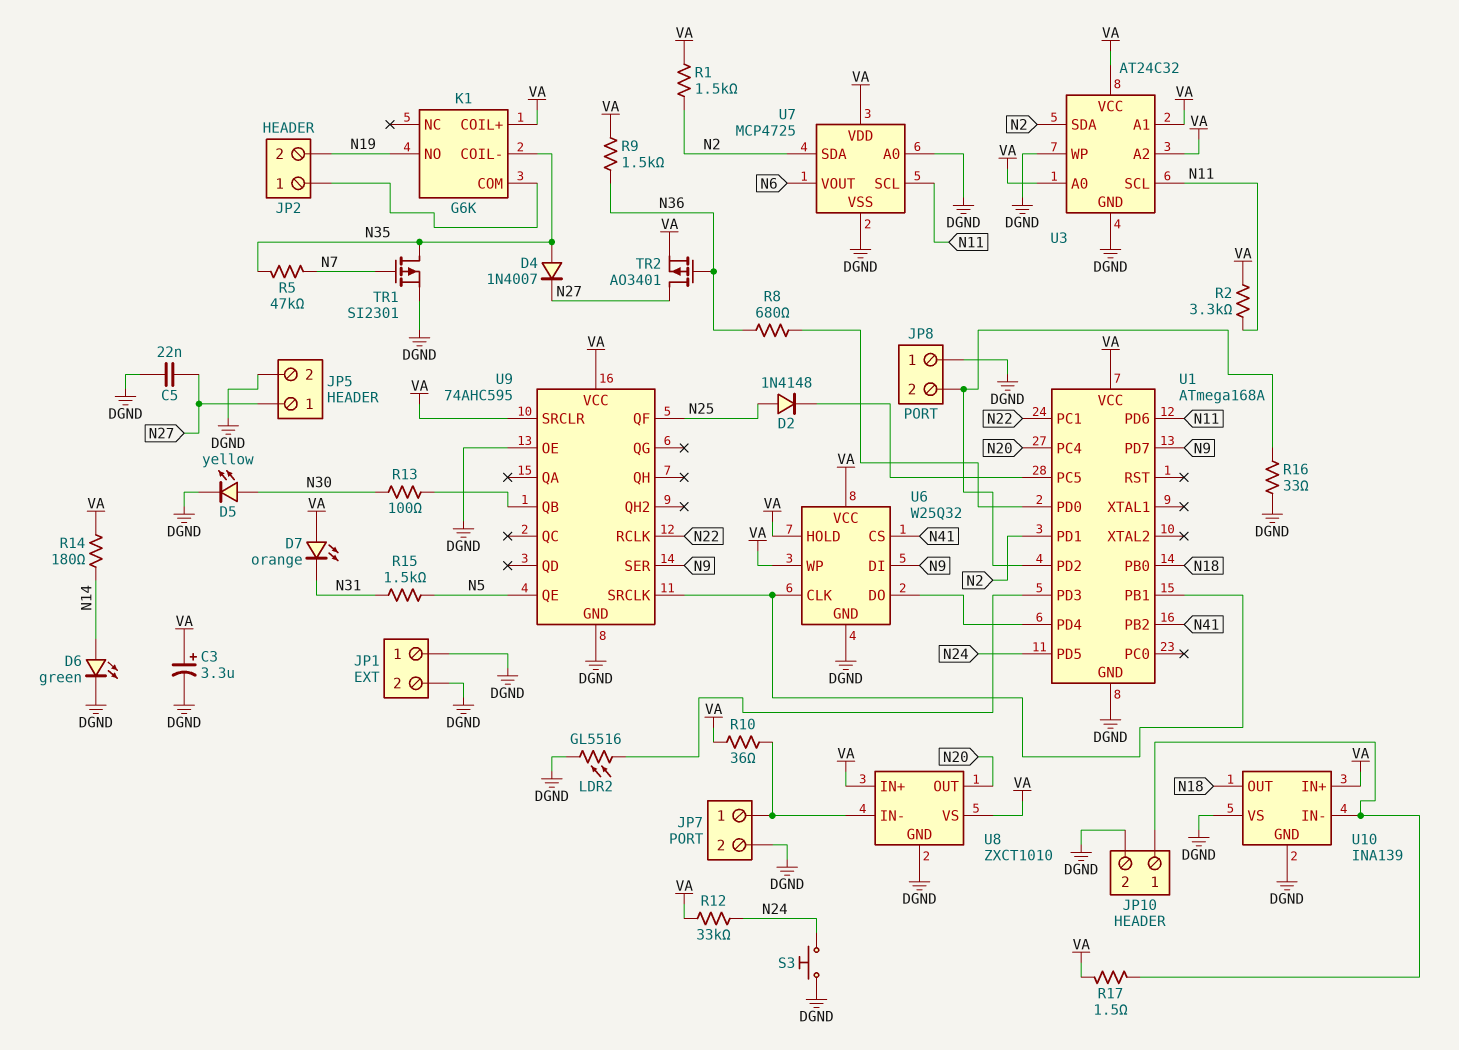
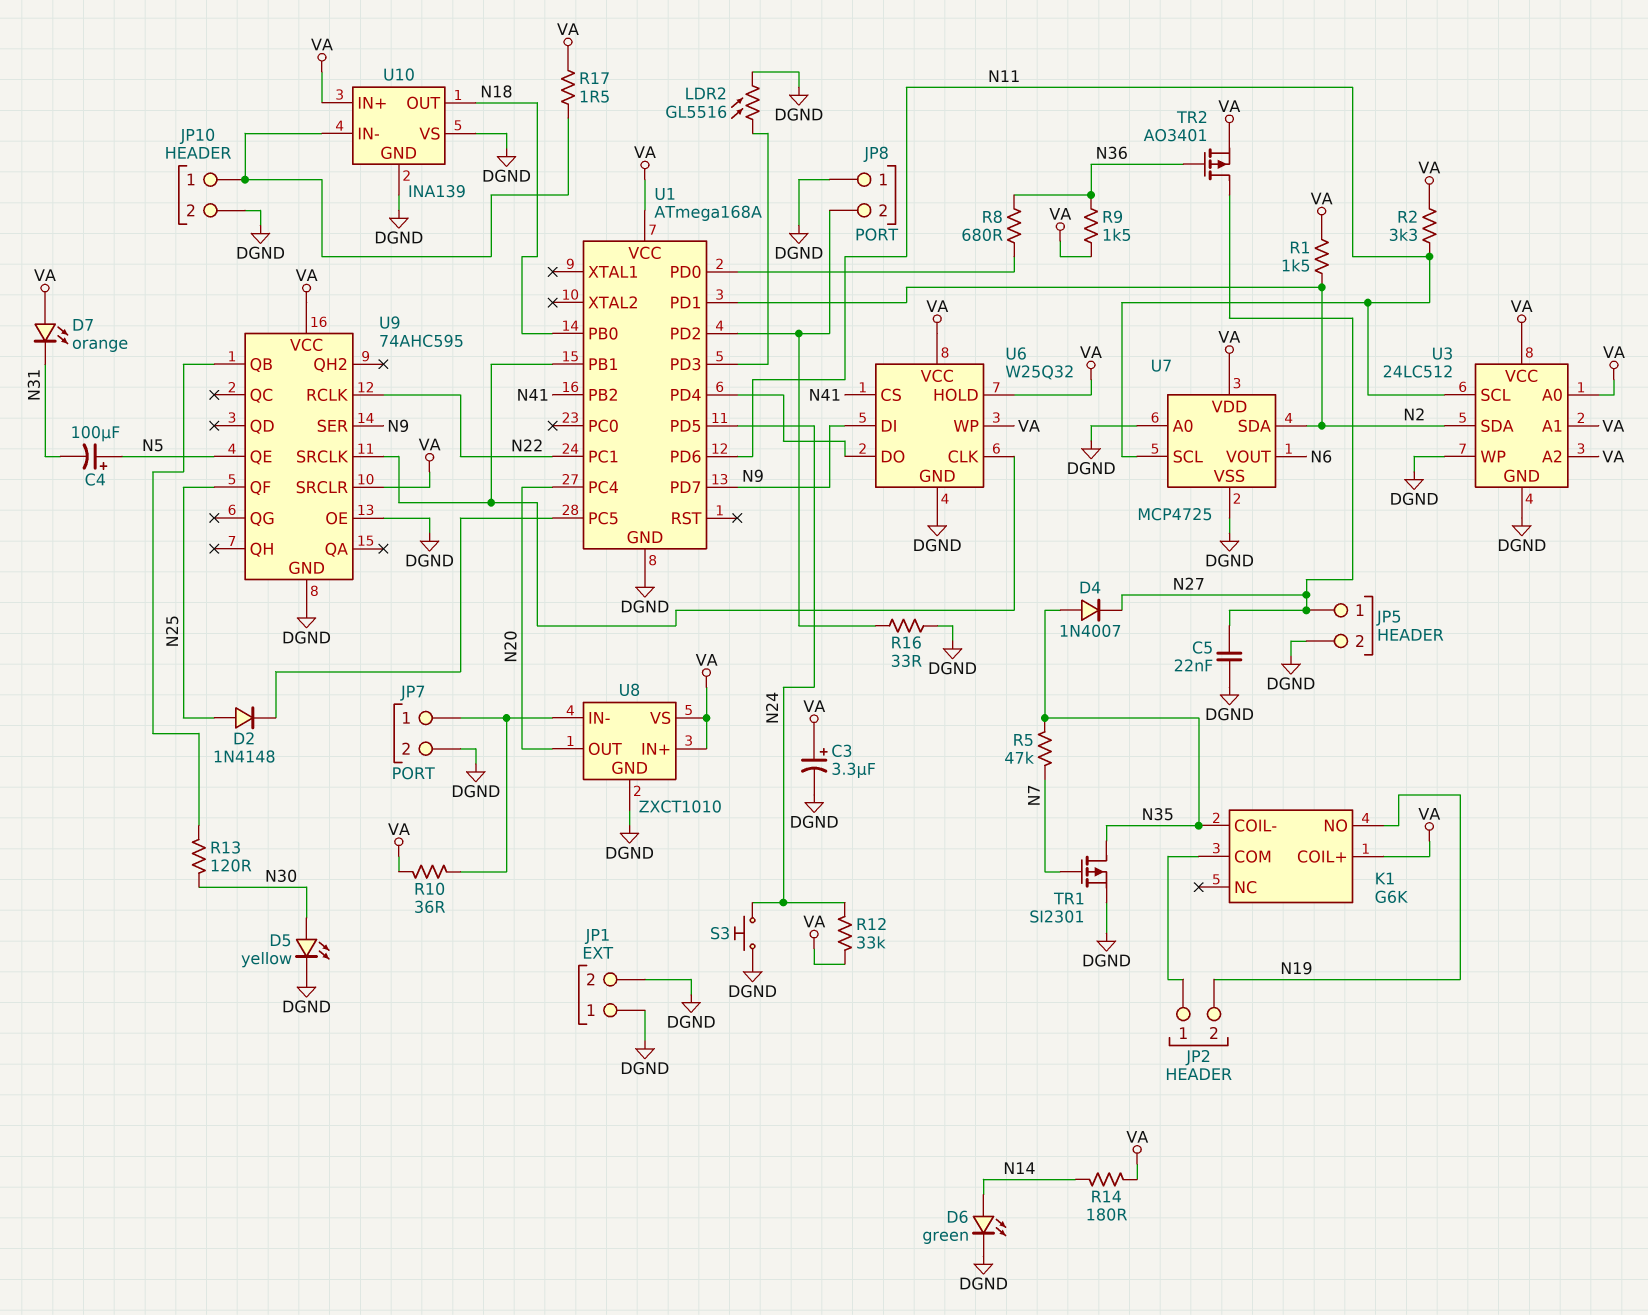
C4: none -> 100uF (plus N5, minus N31)
R13: 100 (N30, U9/QB) -> 120 (N30, U9/QB)
R15: 1.5k (N5, N31) -> none
U3: AT24C32 -> 24LC512

